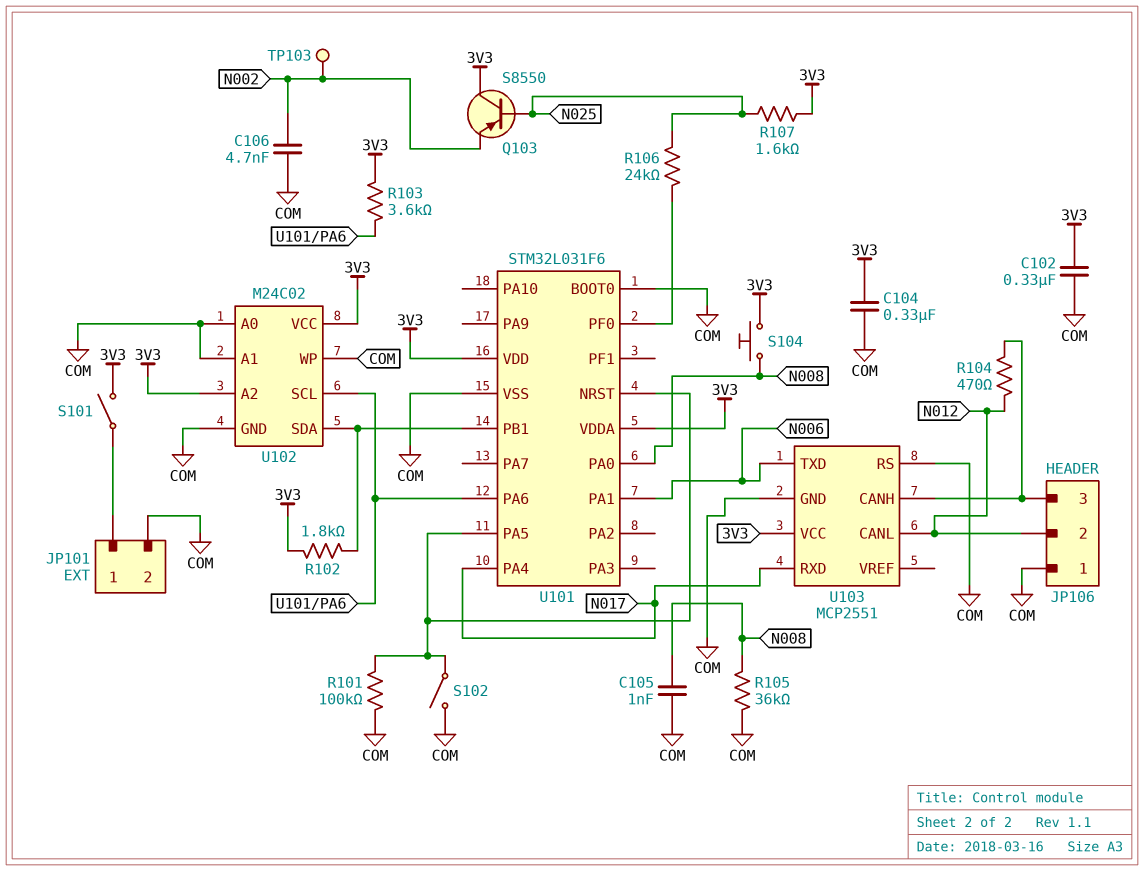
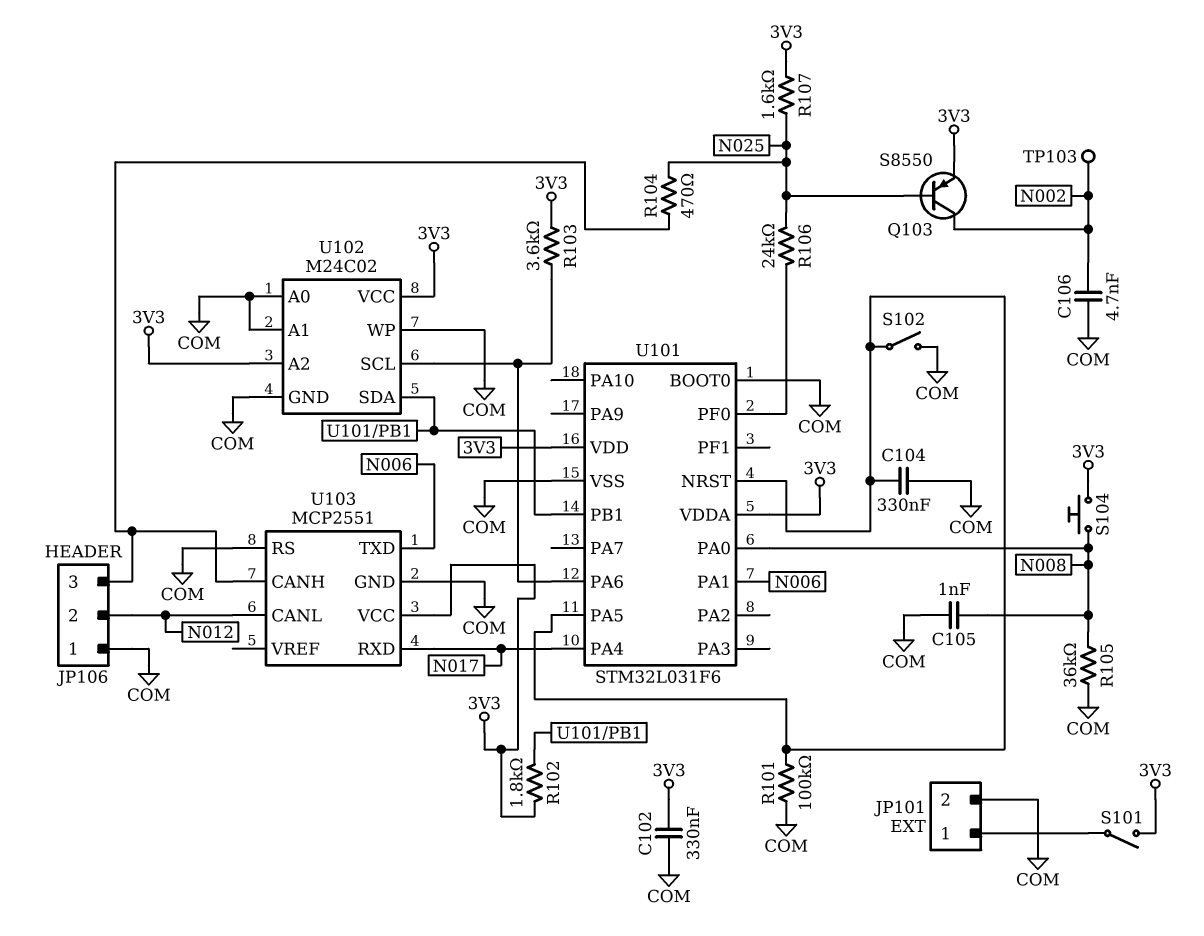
C104: 330nF (3V3, COM) -> 330nF (COM, U101/NRST)
Q103: PNP S8550 (B N025, C 3V3, E N002) -> PNP S8550 (B N025, C N002, E 3V3)
R104: 470 (JP106/3, N012) -> 470 (JP106/3, N025)

